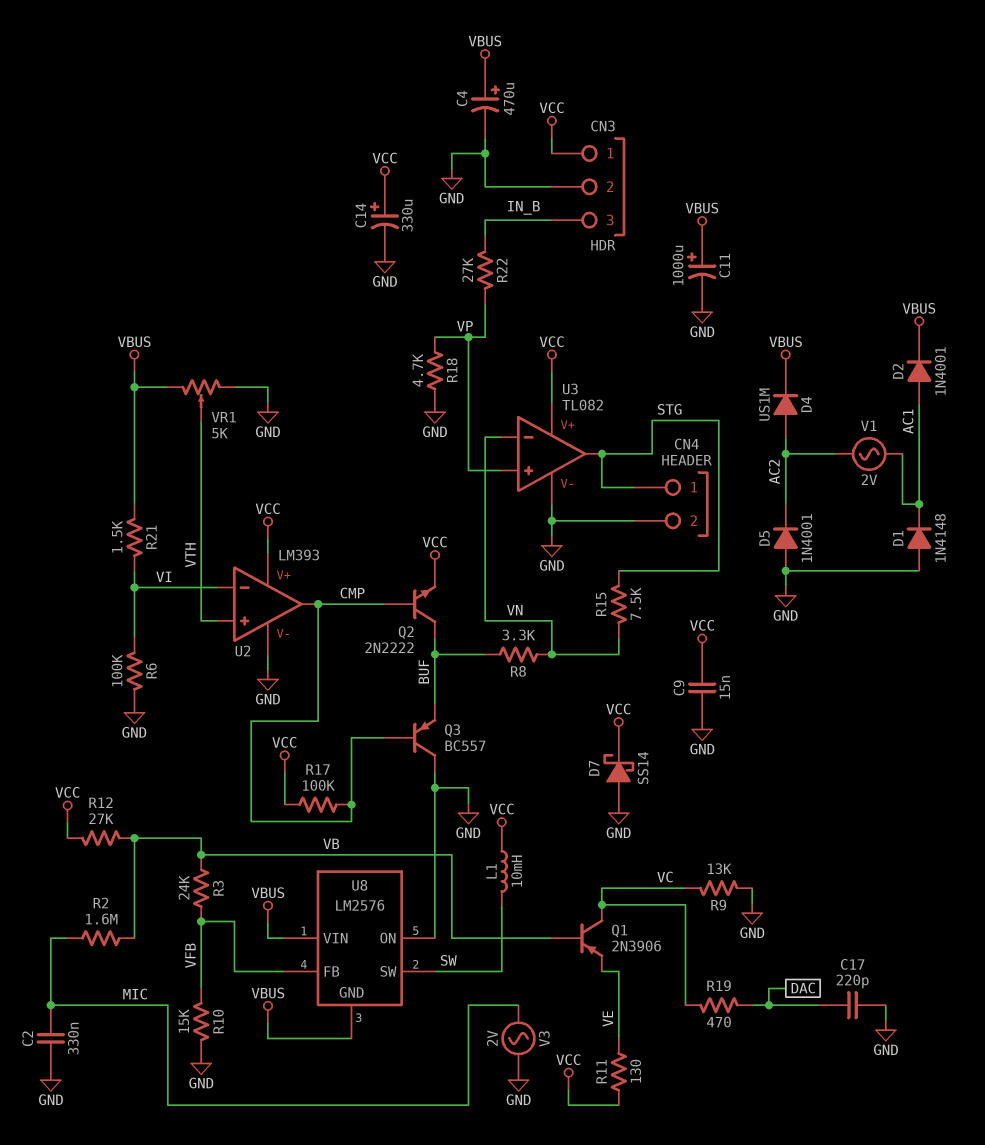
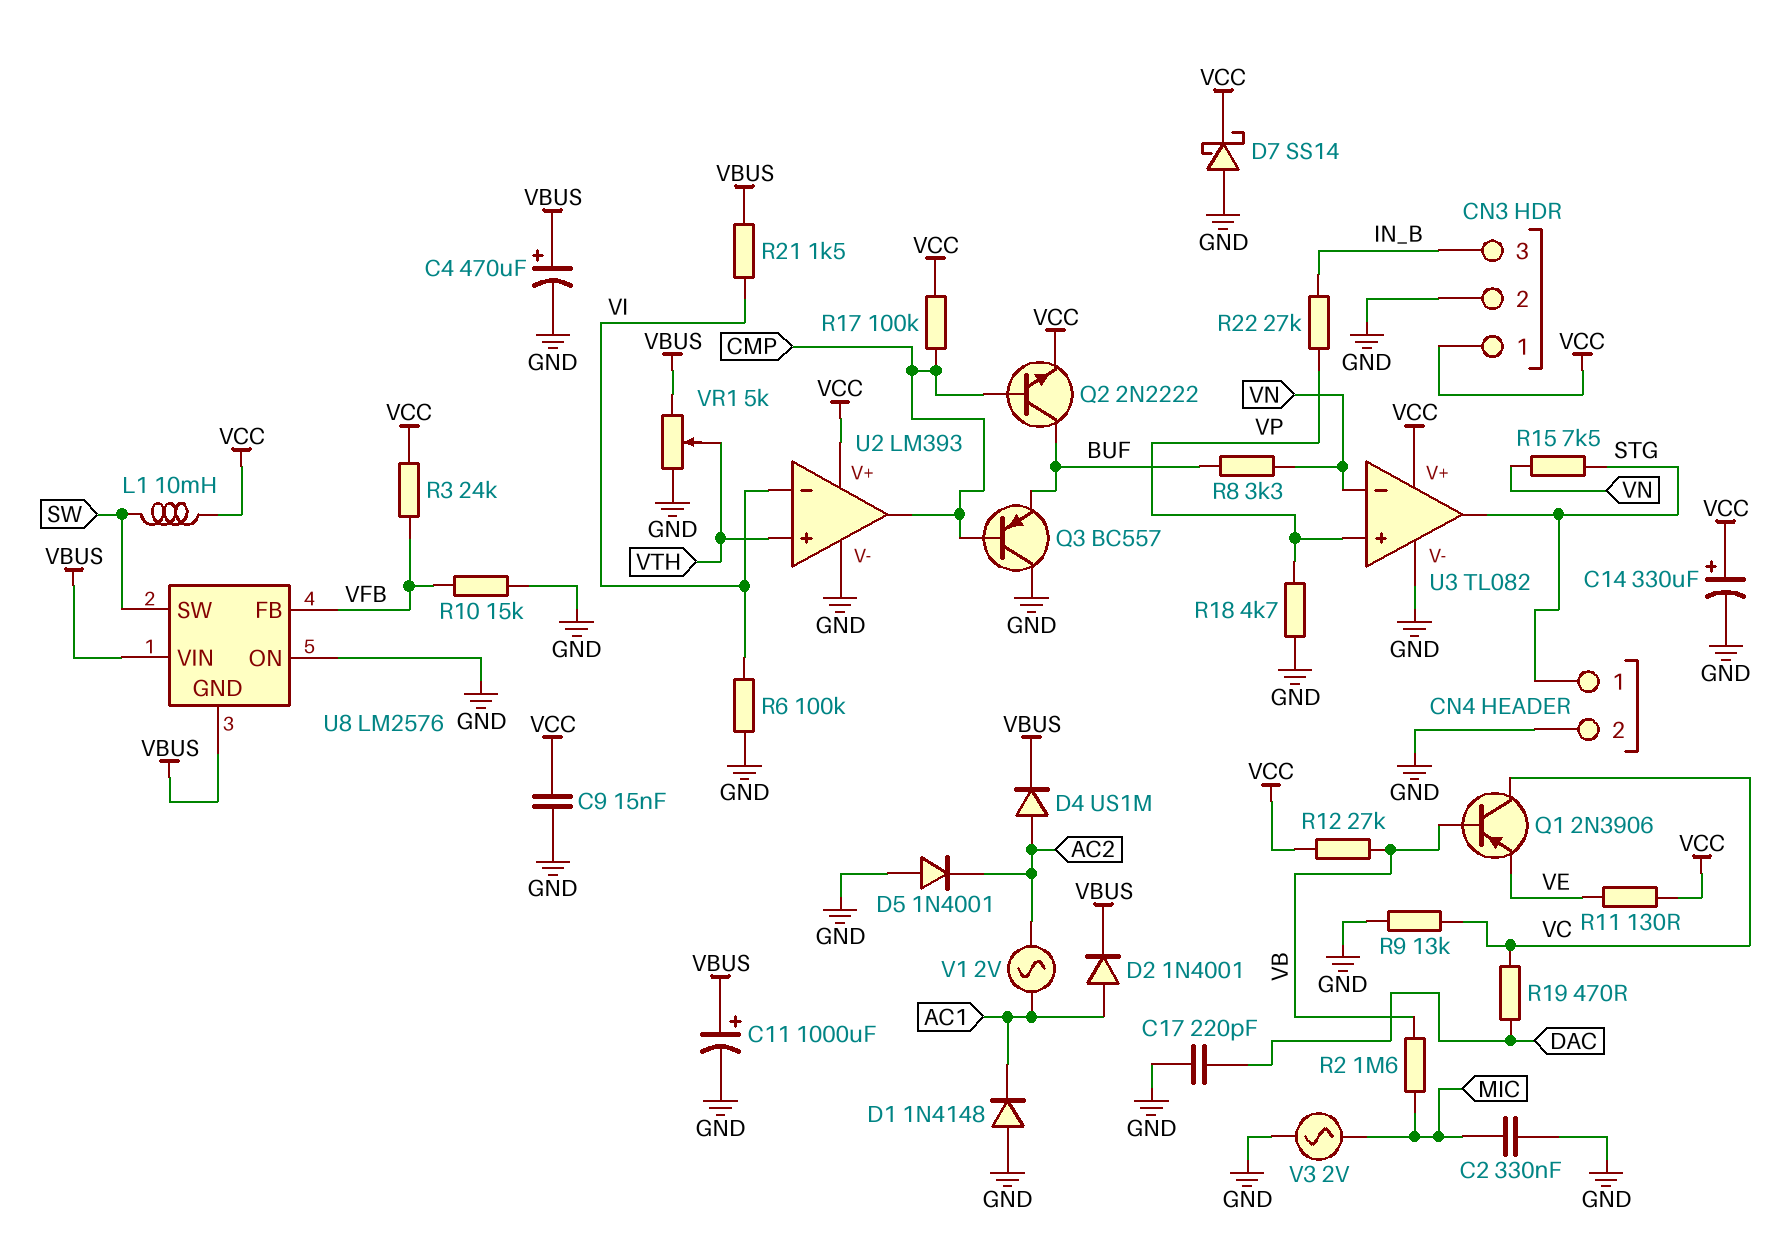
R3: 24k (VB, VFB) -> 24k (VCC, VFB)

